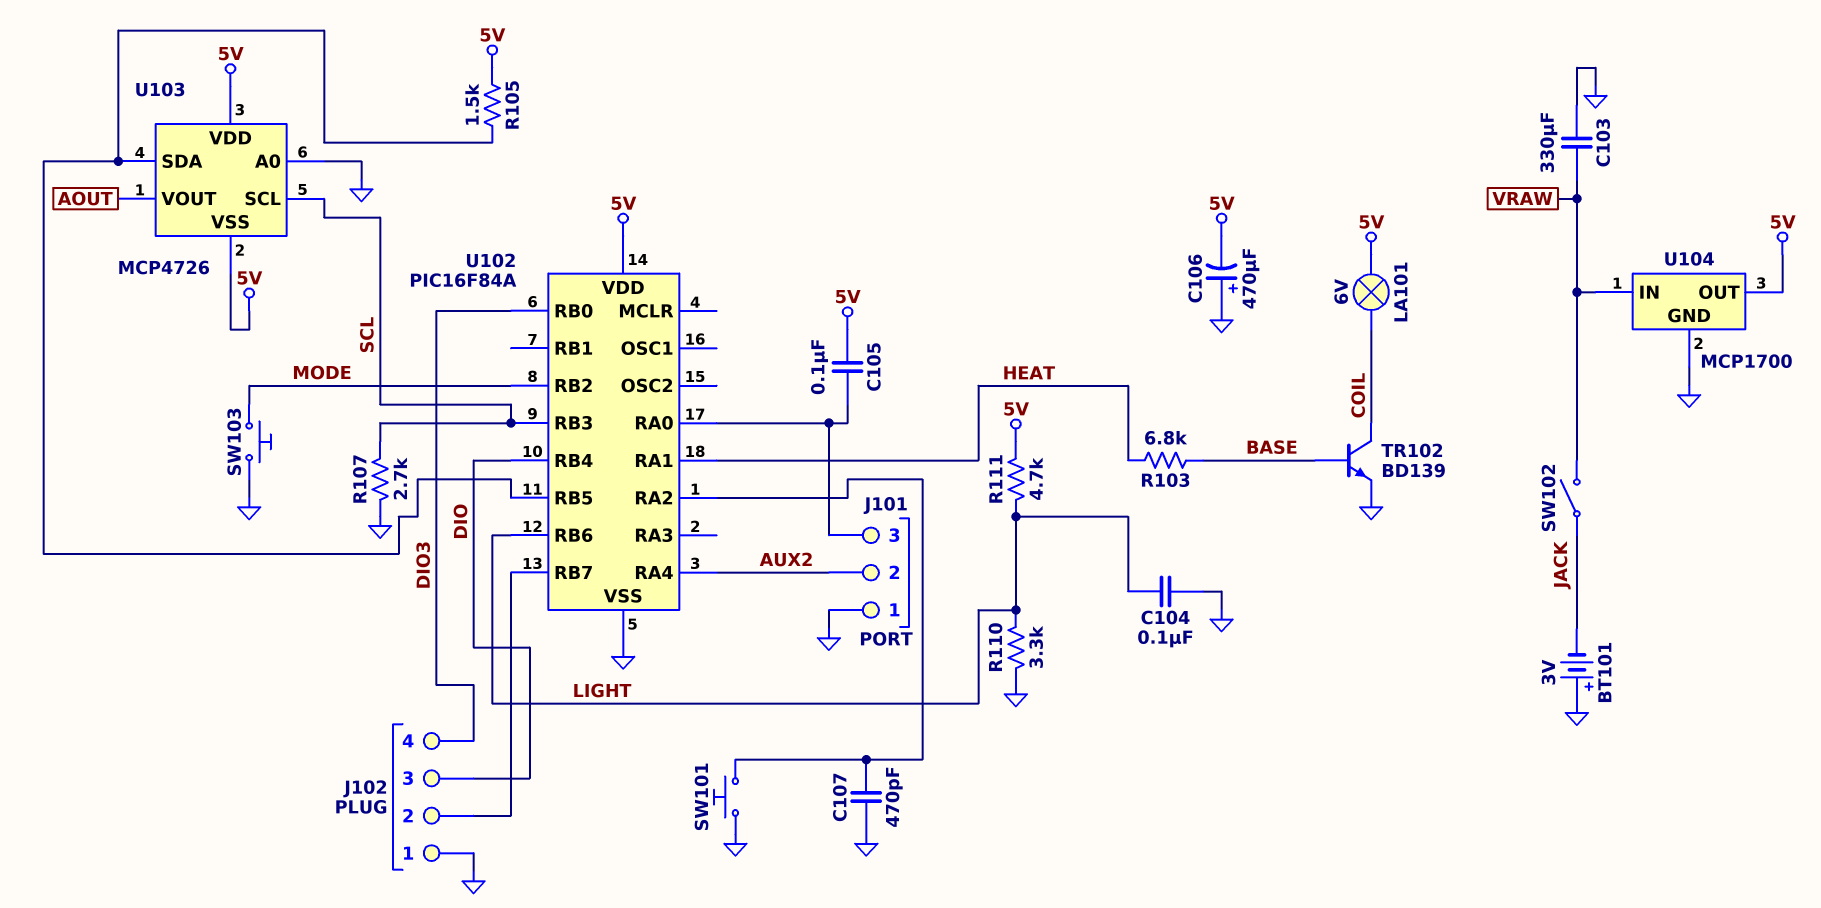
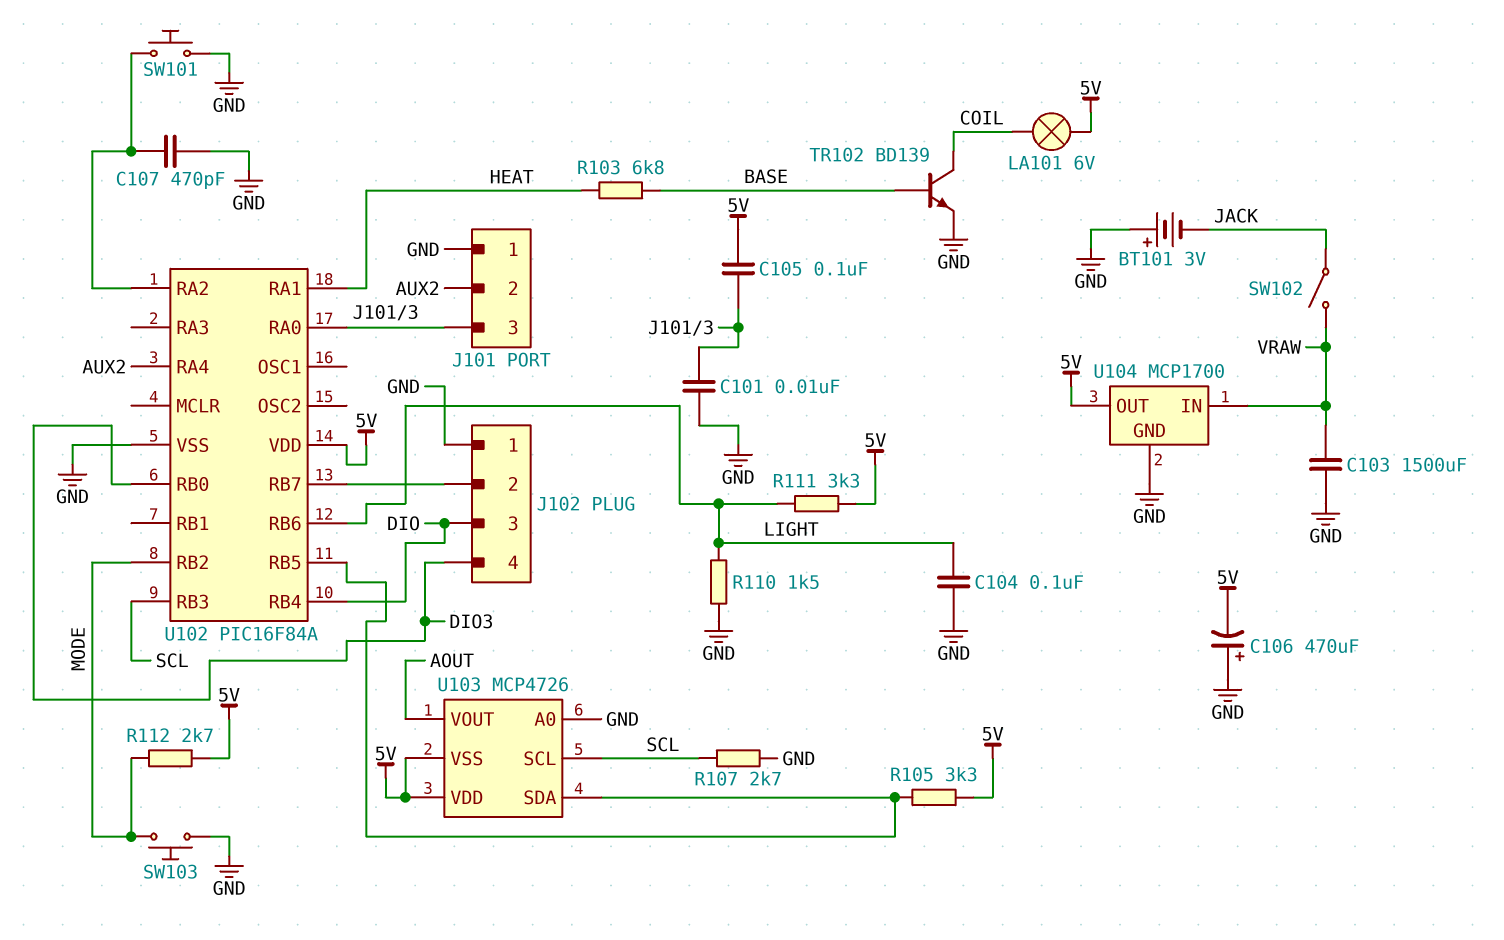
C101: none -> 10nF (GND, J101/3)
C103: 330uF (GND, VRAW) -> 1500uF (GND, VRAW)
R105: 1.5k (5V, U102/RB5) -> 3.3k (5V, U102/RB5)
R110: 3.3k (GND, LIGHT) -> 1.5k (GND, LIGHT)
R111: 4.7k (5V, LIGHT) -> 3.3k (5V, LIGHT)
R112: none -> 2.7k (5V, MODE)

